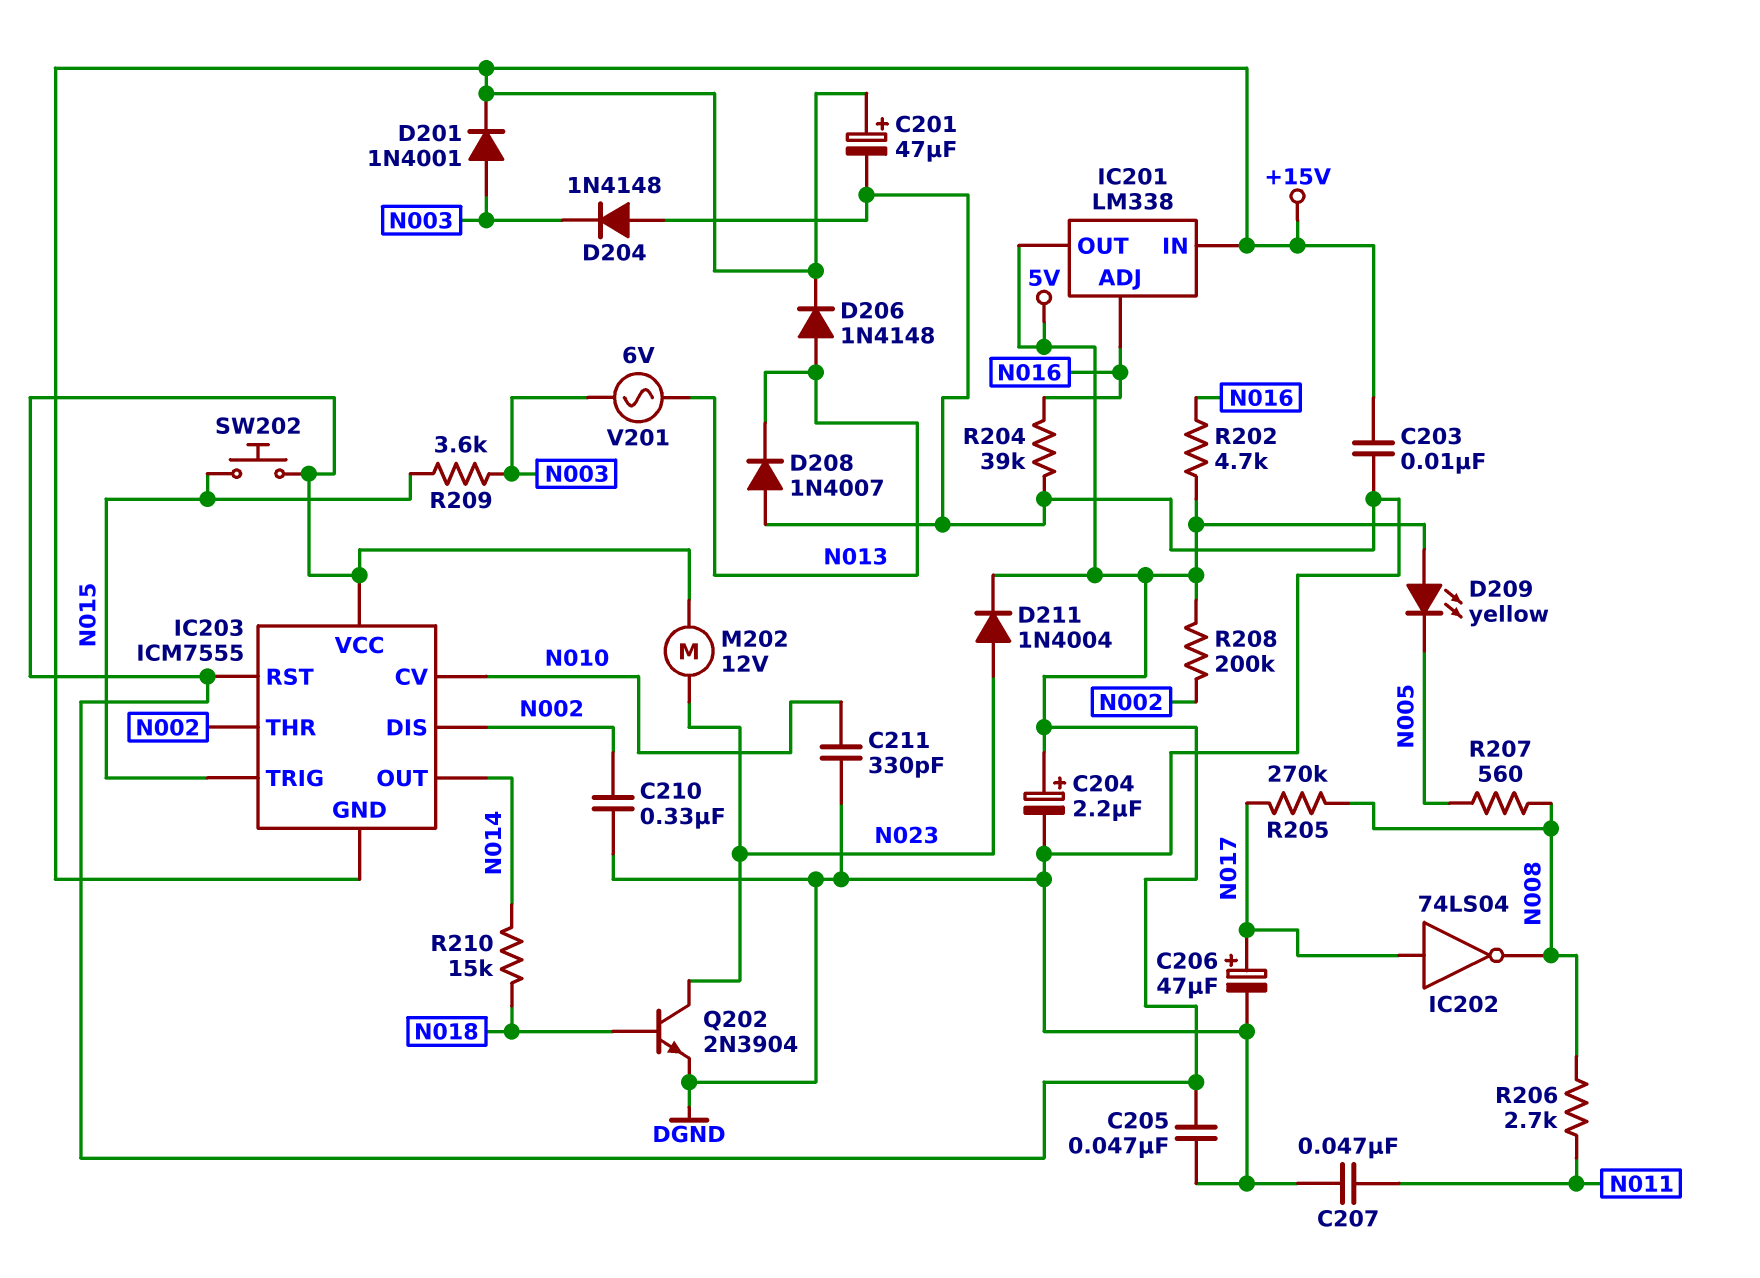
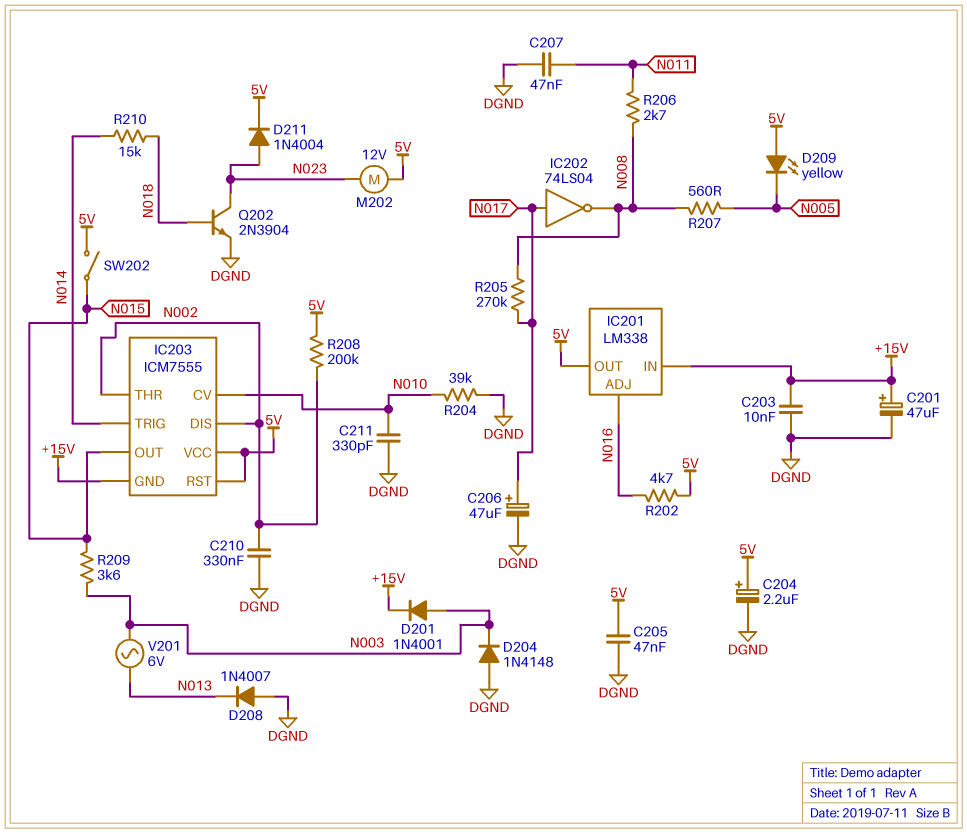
D206: diode 1N4148 (A N013, K +15V) -> none
IC203 pin OUT: N014 -> N015
IC203 pin TRIG: N015 -> N014
R204: 39k (DGND, N016) -> 39k (DGND, N010)
SW202: button (5V, N015) -> switch (5V, N015)

